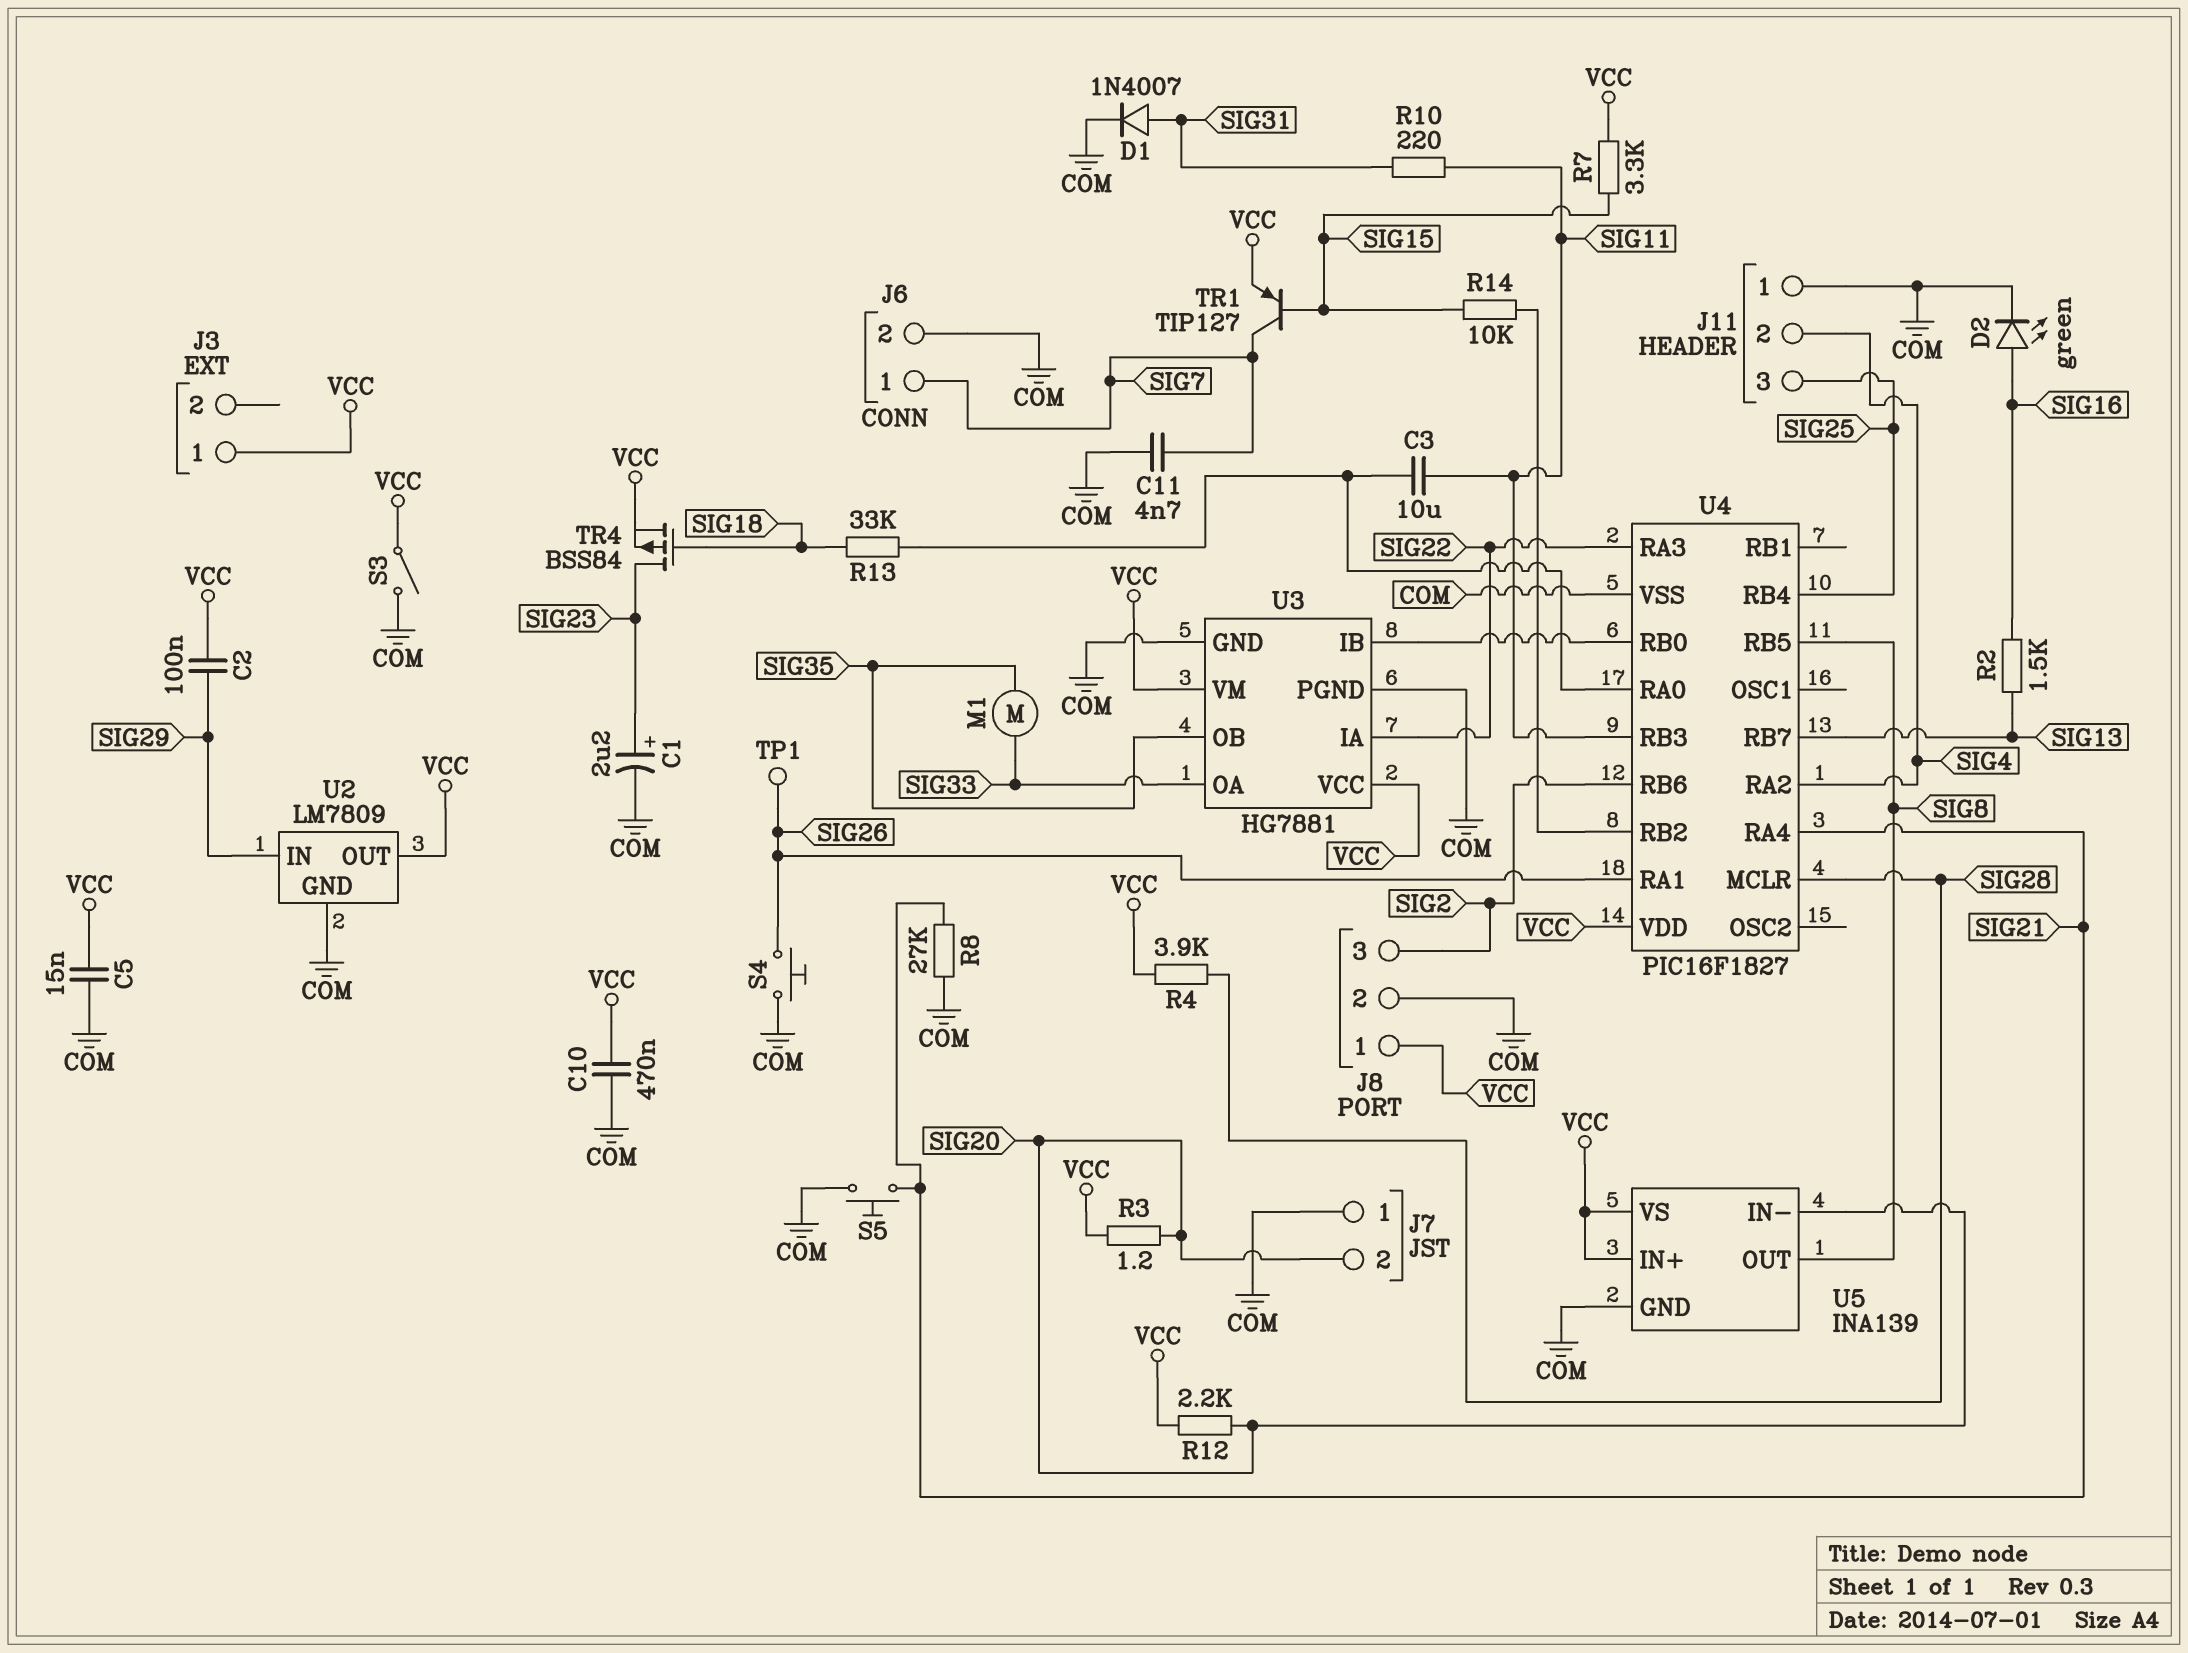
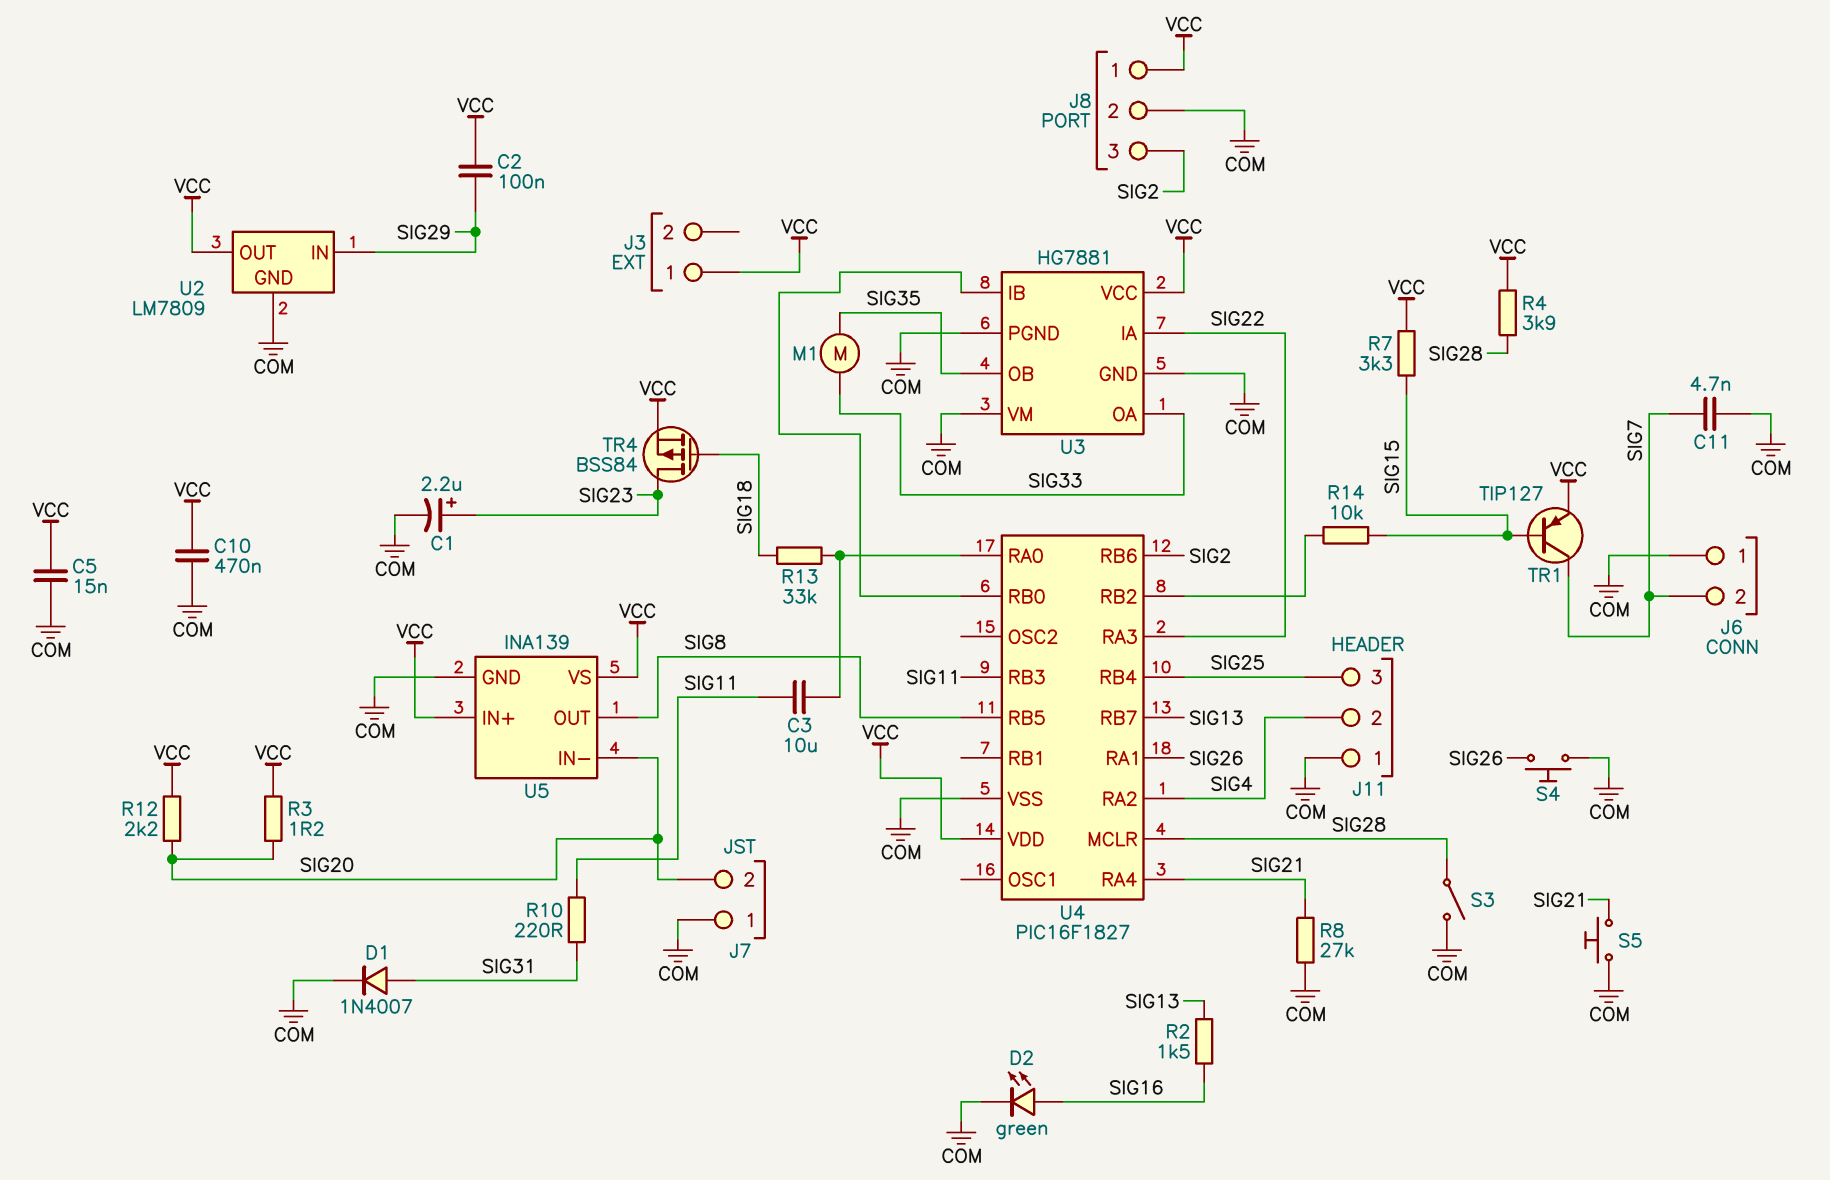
J6 pin 1: SIG7 -> COM
J6 pin 2: COM -> SIG7
S3: switch (COM, VCC) -> switch (COM, SIG28)
TP1: test point (SIG26) -> none
U3 pin VM: VCC -> COM

